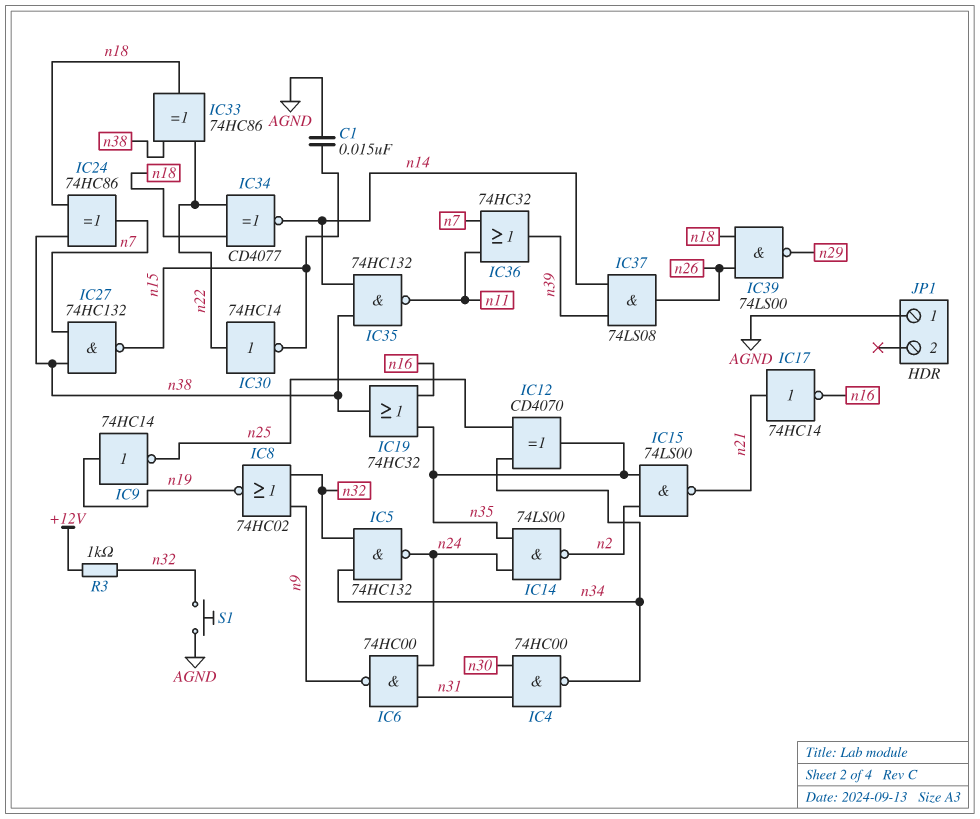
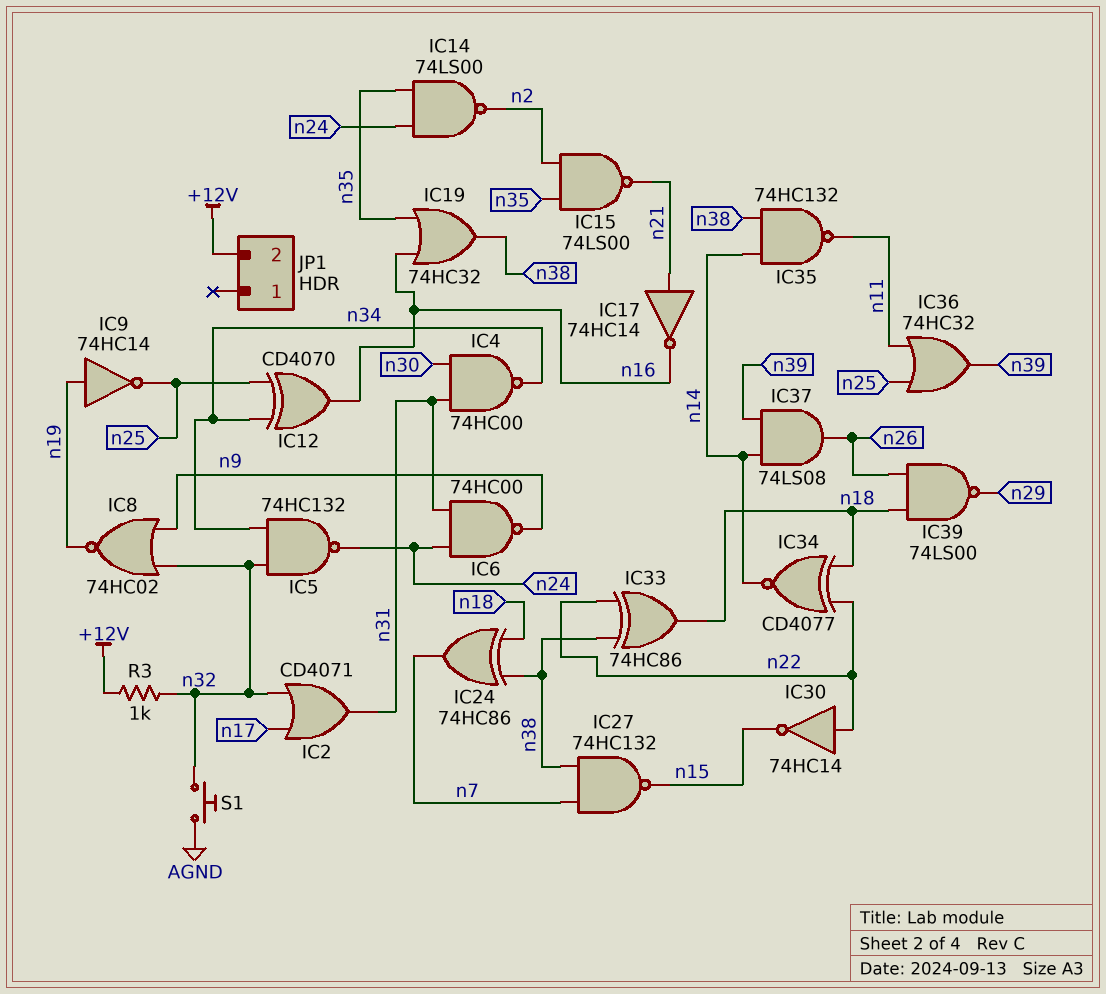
C1: 15nF (AGND, n15) -> none
IC2: none -> OR CD4071 (in n17, in n32, out n31)
IC12: XOR CD4070 (in n25, in n34, out n35) -> XOR CD4070 (in n25, in n34, out n16)
IC36: OR 74HC32 (in n7, in n11, out n39) -> OR 74HC32 (in n11, in n25, out n39)
JP1 pin 1: AGND -> none
JP1 pin 2: none -> +12V

